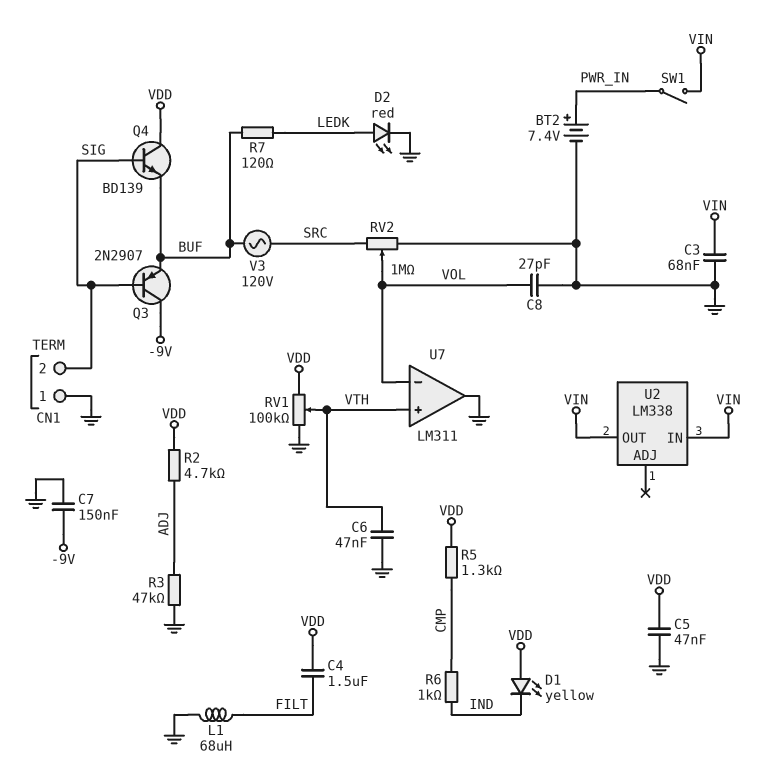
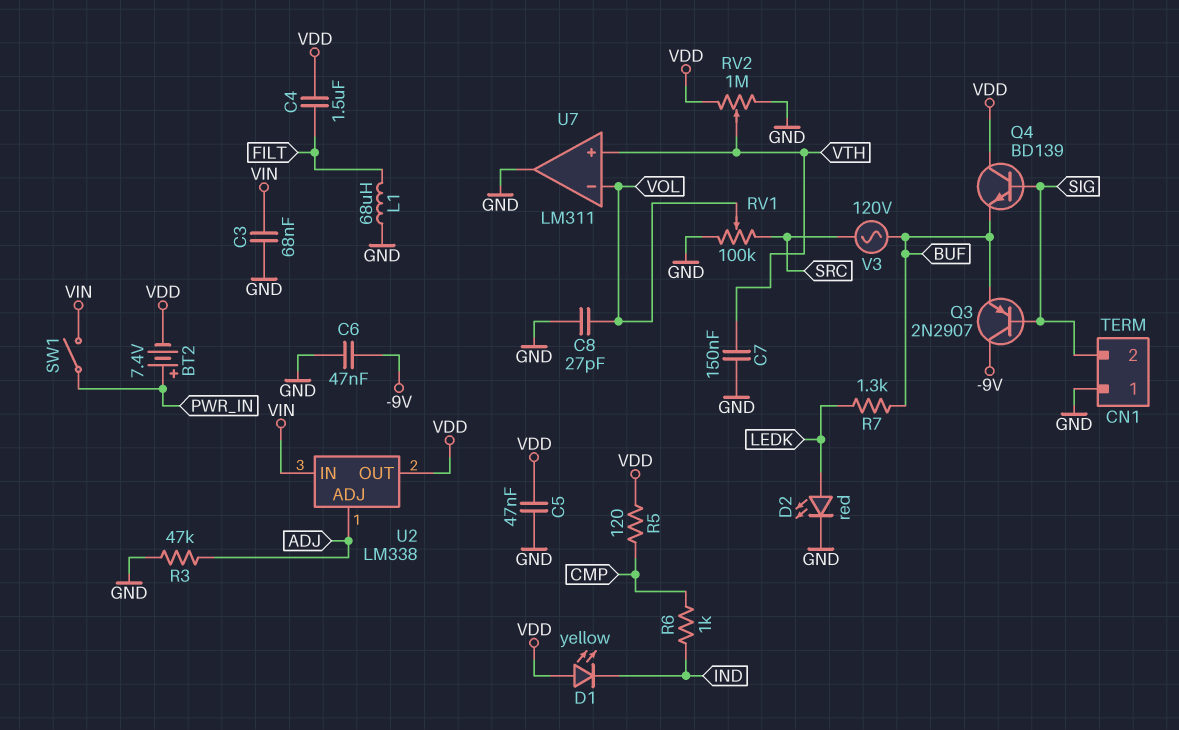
BT2: 7.4V (plus PWR_IN, minus GND) -> 7.4V (plus PWR_IN, minus VDD)
C6: 47nF (GND, VTH) -> 47nF (-9V, GND)
C7: 150nF (-9V, GND) -> 150nF (GND, VTH)
R2: 4.7k (ADJ, VDD) -> none
R5: 1.3k (CMP, VDD) -> 120 (CMP, VDD)
R7: 120 (BUF, LEDK) -> 1.3k (BUF, LEDK)
RV1: 100k (GND, VDD, wiper VTH) -> 100k (GND, SRC, wiper VOL)
RV2: 1M (GND, SRC, wiper VOL) -> 1M (GND, VDD, wiper VTH)
U2 pin ADJ: none -> ADJ
U2 pin OUT: VIN -> VDD

